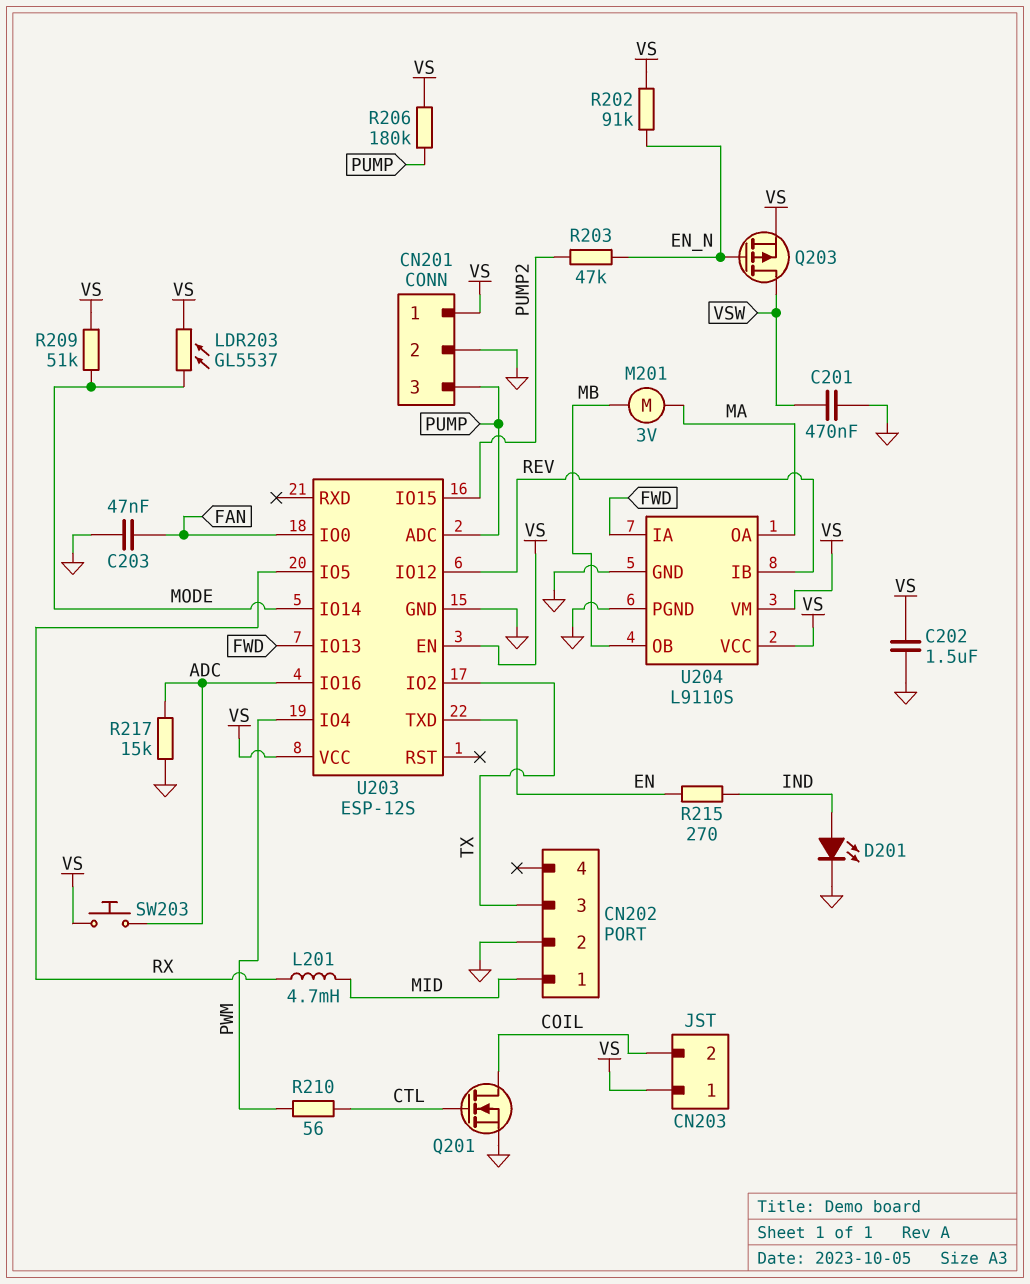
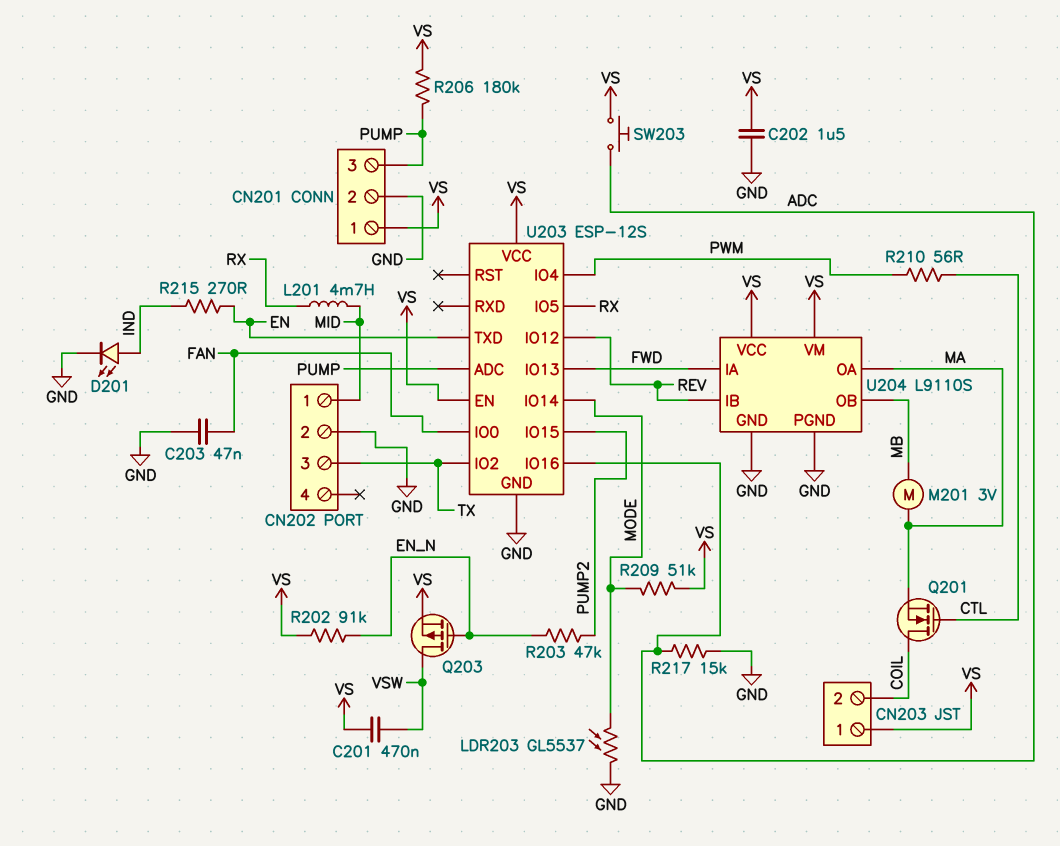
C201: 470nF (GND, VSW) -> 470nF (VS, VSW)
LDR203: GL5537 (MODE, VS) -> GL5537 (GND, MODE)
Q201: NMOS (G CTL, D COIL, S GND) -> NMOS (G CTL, D COIL, S MA)

